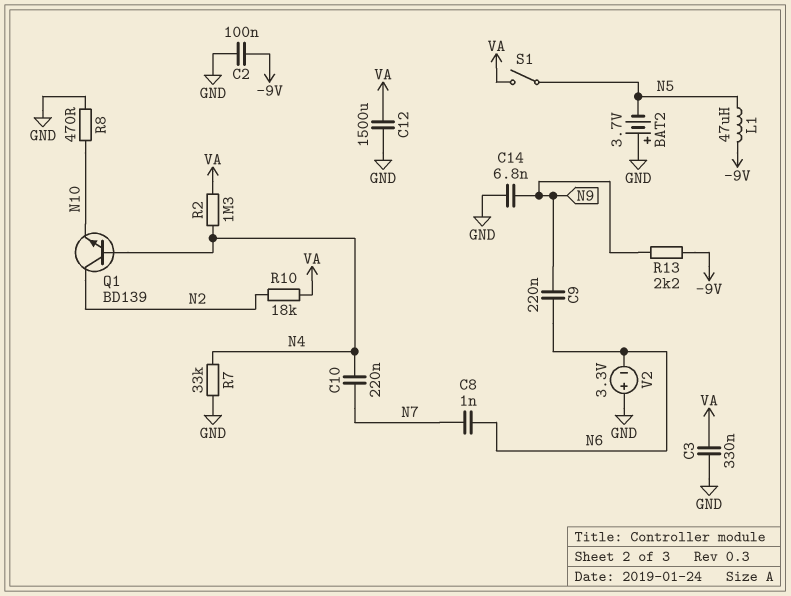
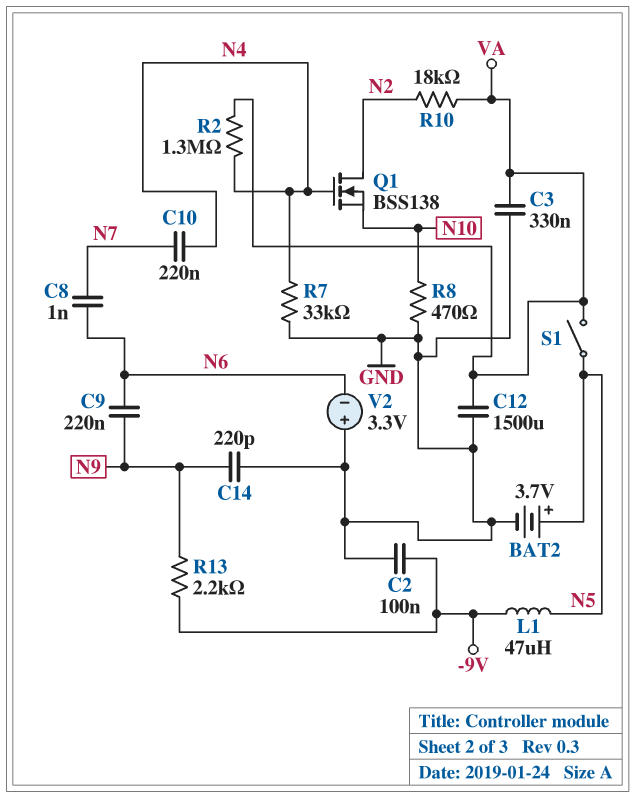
BAT2: 3.7V (plus GND, minus N5) -> 3.7V (plus N5, minus GND)
C14: 6.8nF (GND, N9) -> 220pF (GND, N9)
Q1: NPN BD139 (B N4, C N2, E N10) -> NMOS BSS138 (G N4, D N2, S N10)

